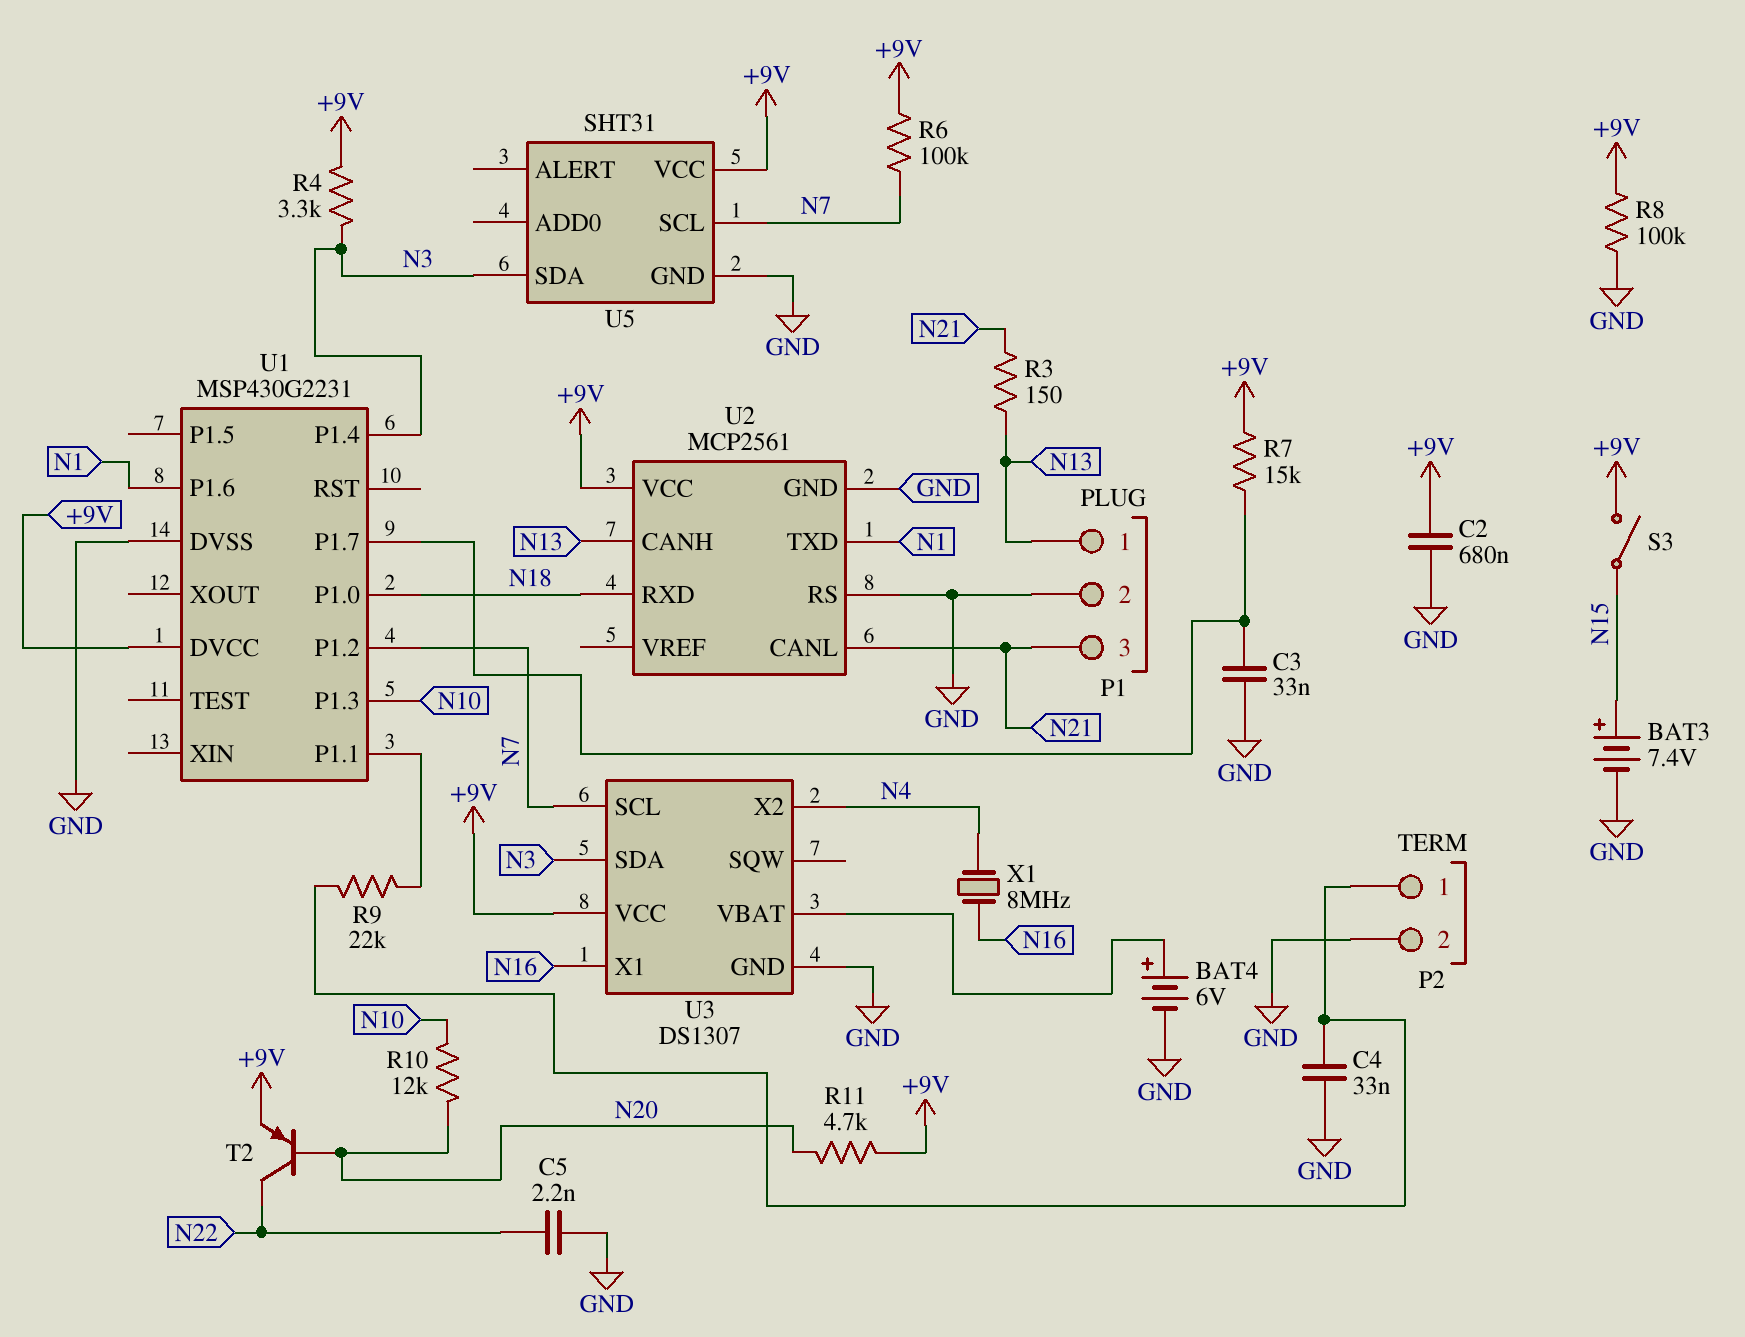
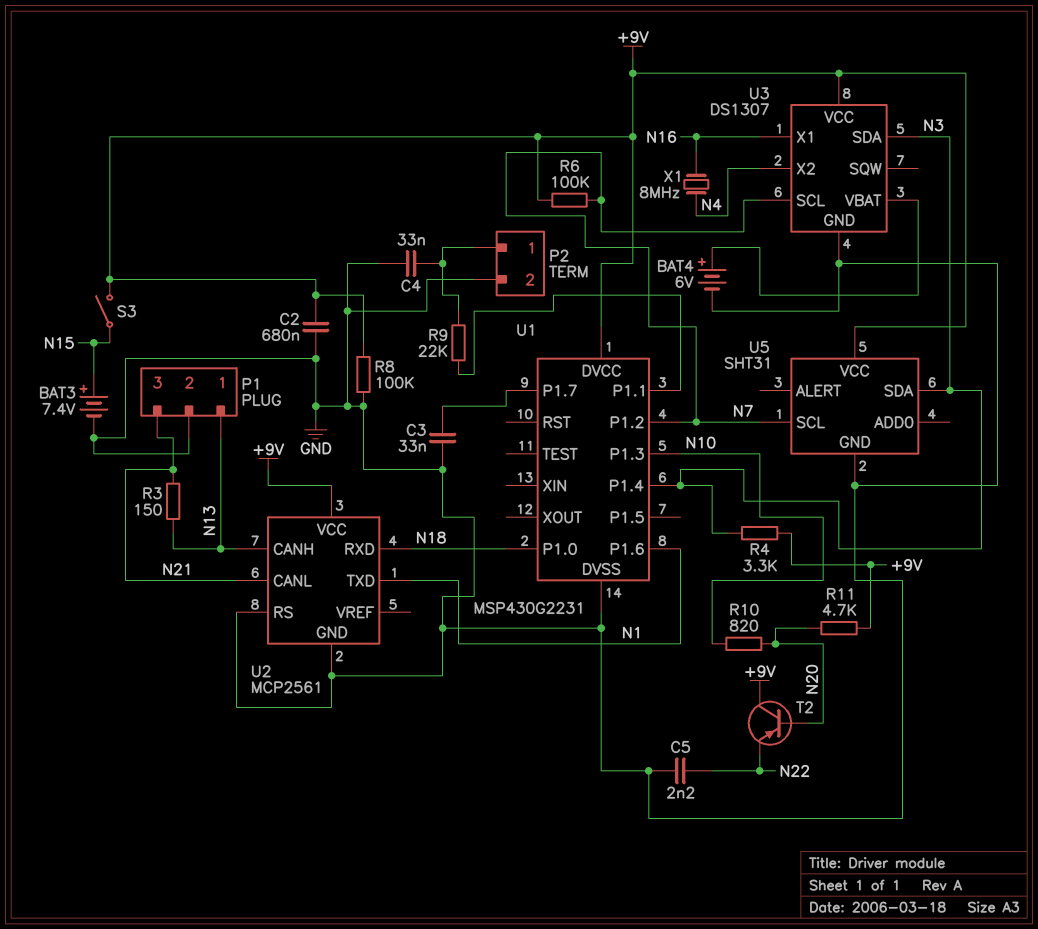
R7: 15k (+9V, U1/P1.7) -> none
R10: 12k (N10, N20) -> 820 (N10, N20)
T2: PNP (B N20, C N22, E +9V) -> PNP (B N20, C +9V, E N22)

